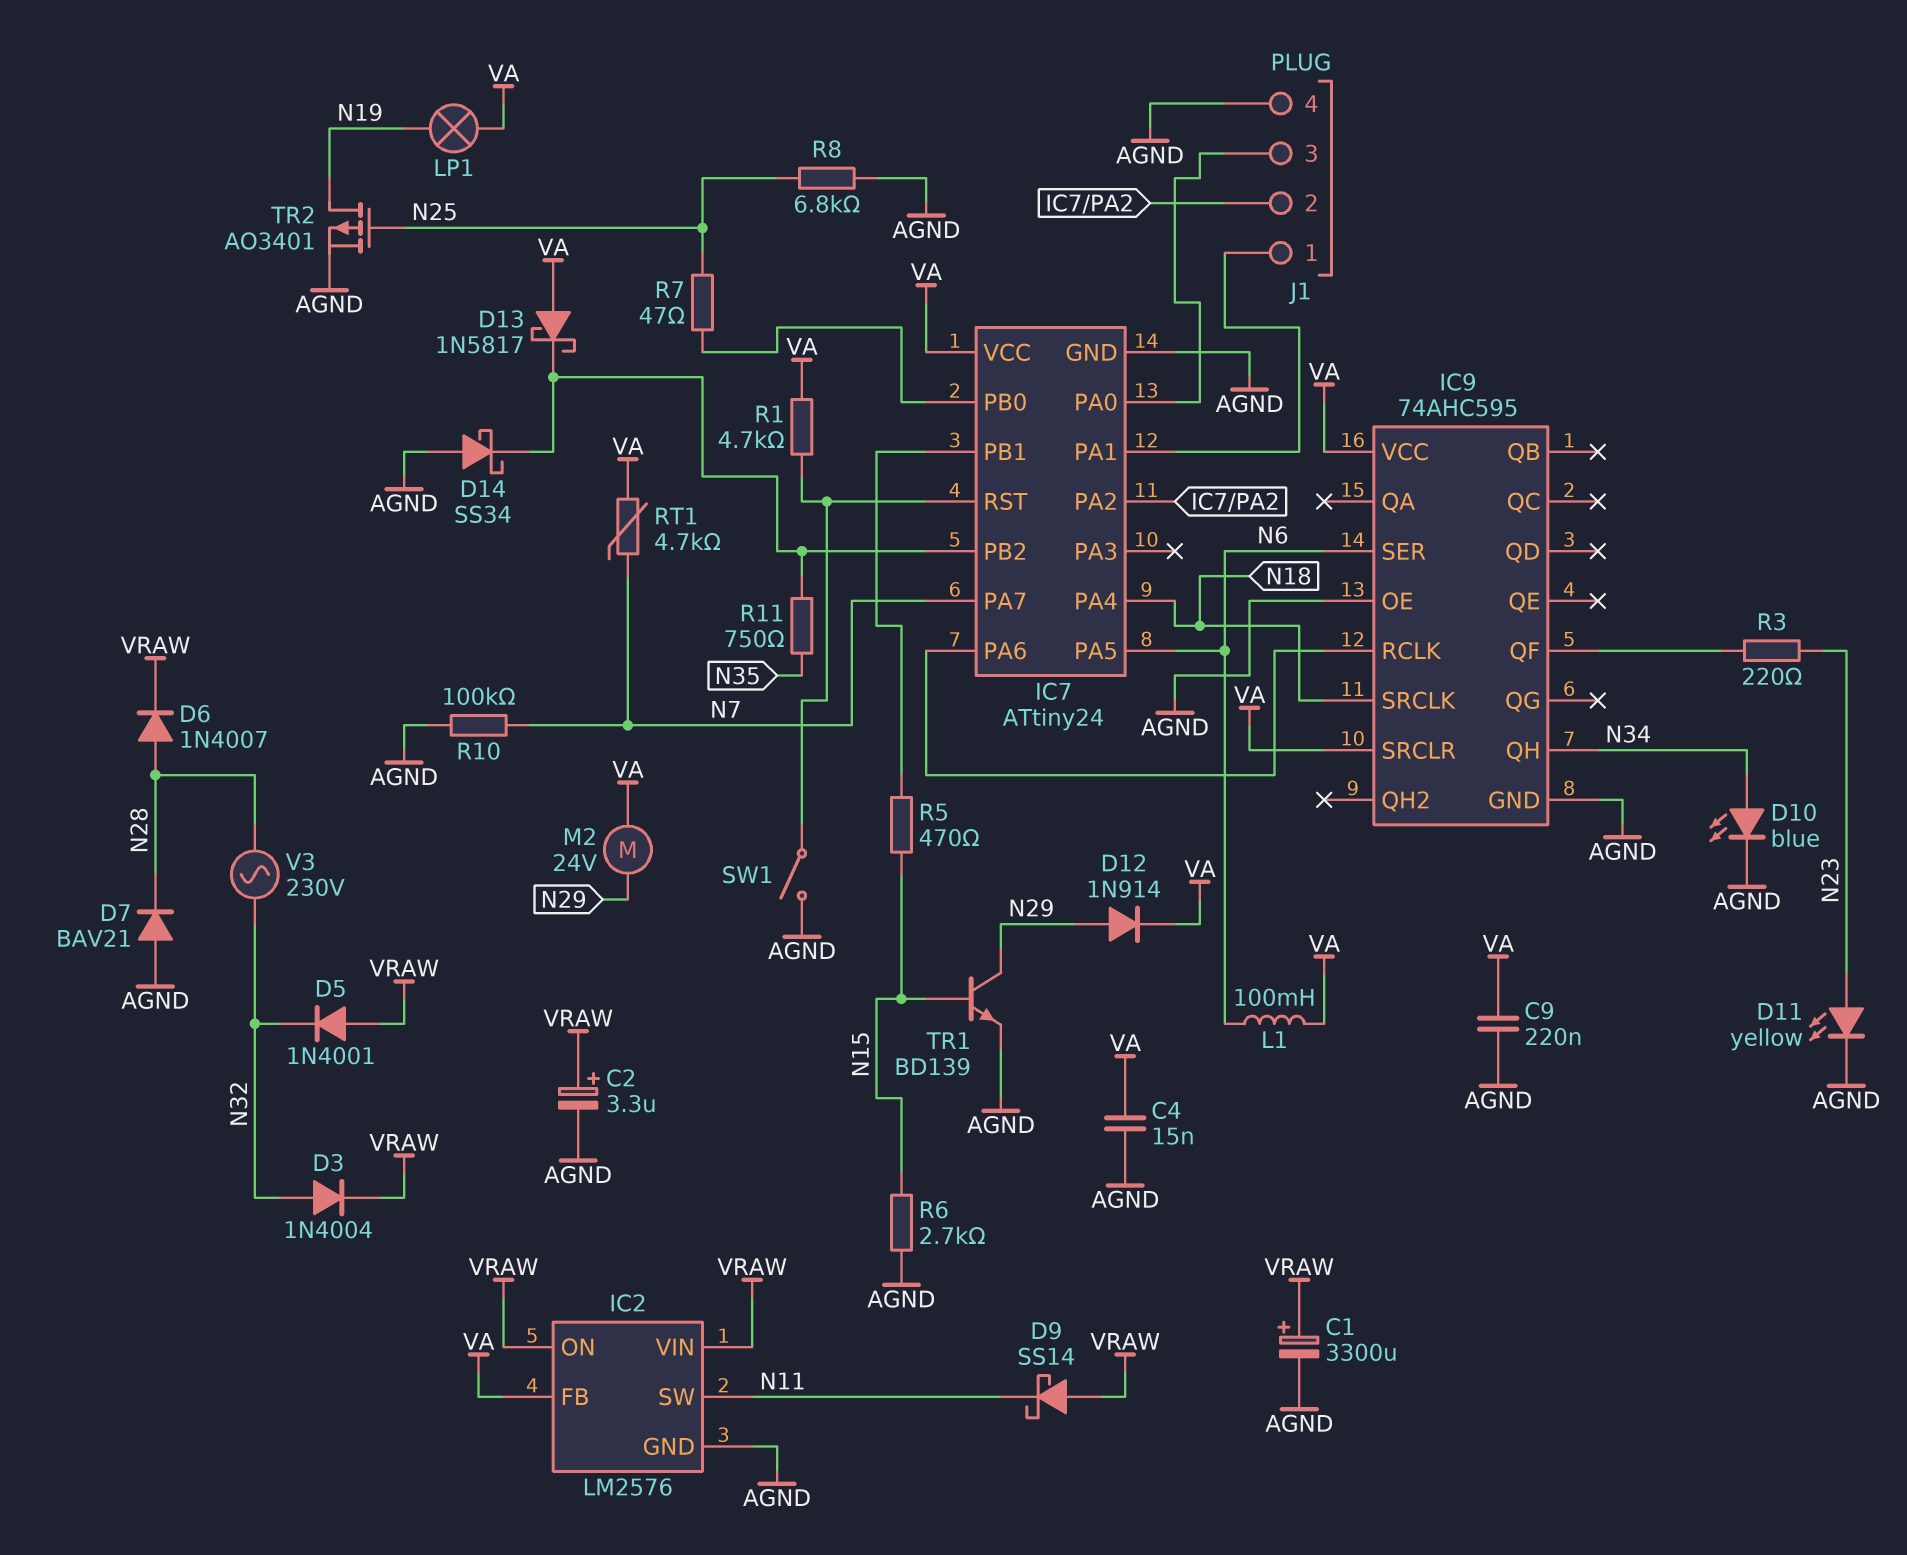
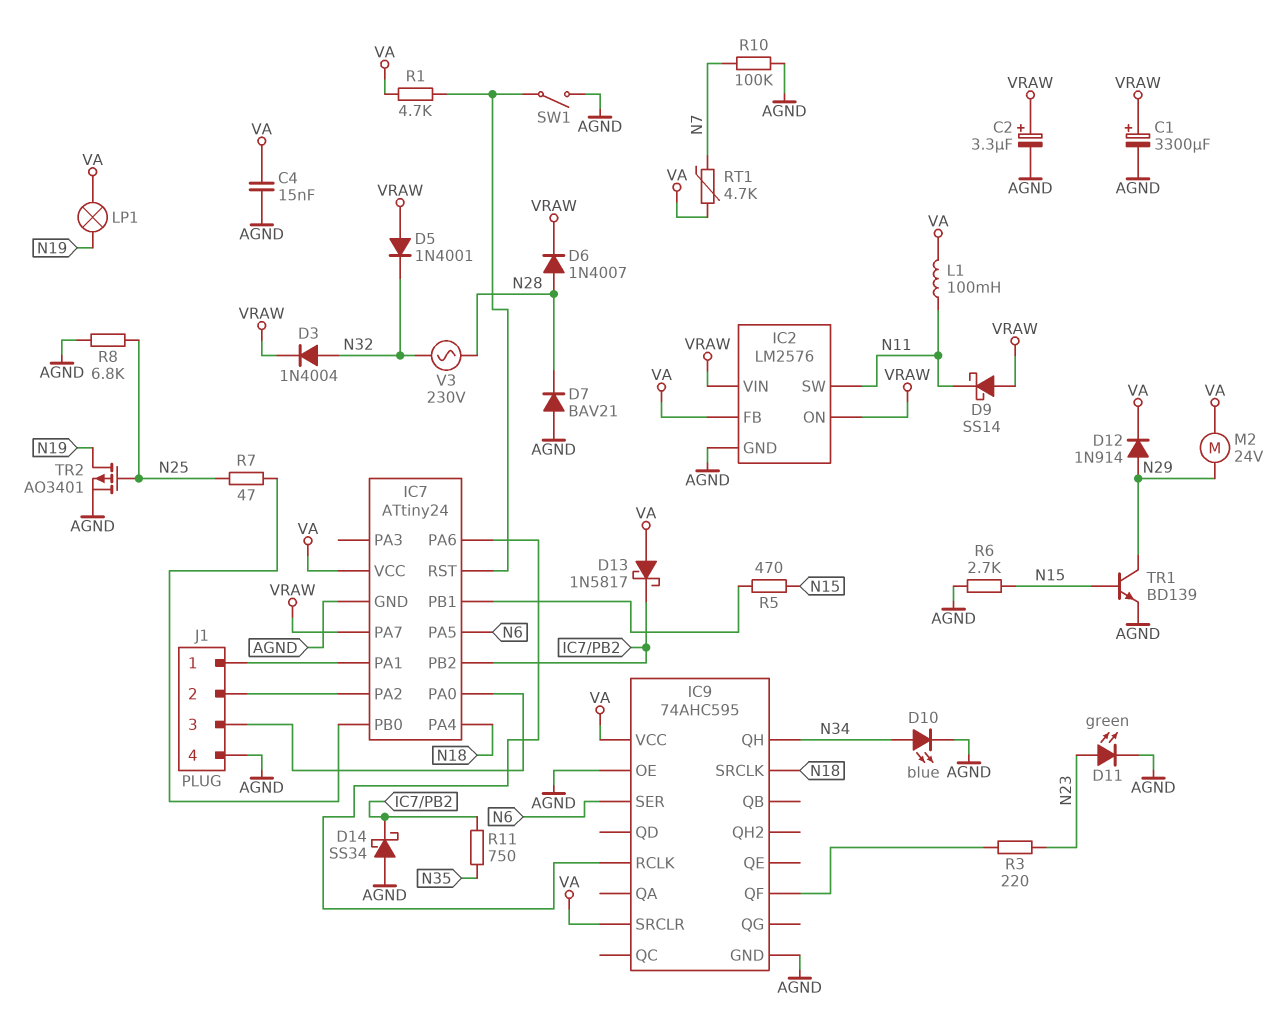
C9: 220nF (AGND, VA) -> none
D11: LED yellow (A N23, K AGND) -> LED green (A N23, K AGND)
IC7 pin PA7: N7 -> VRAW
L1: 100mH (N6, VA) -> 100mH (N11, VA)

